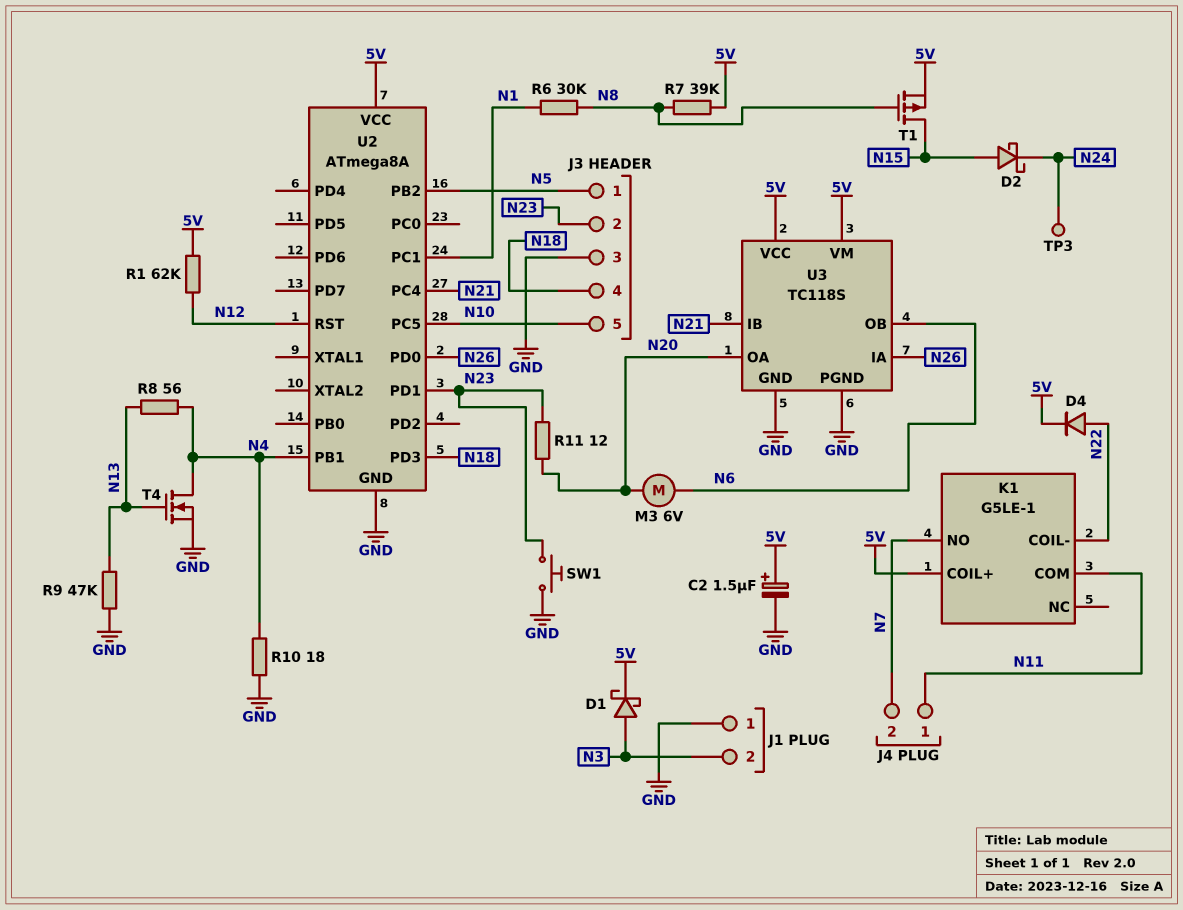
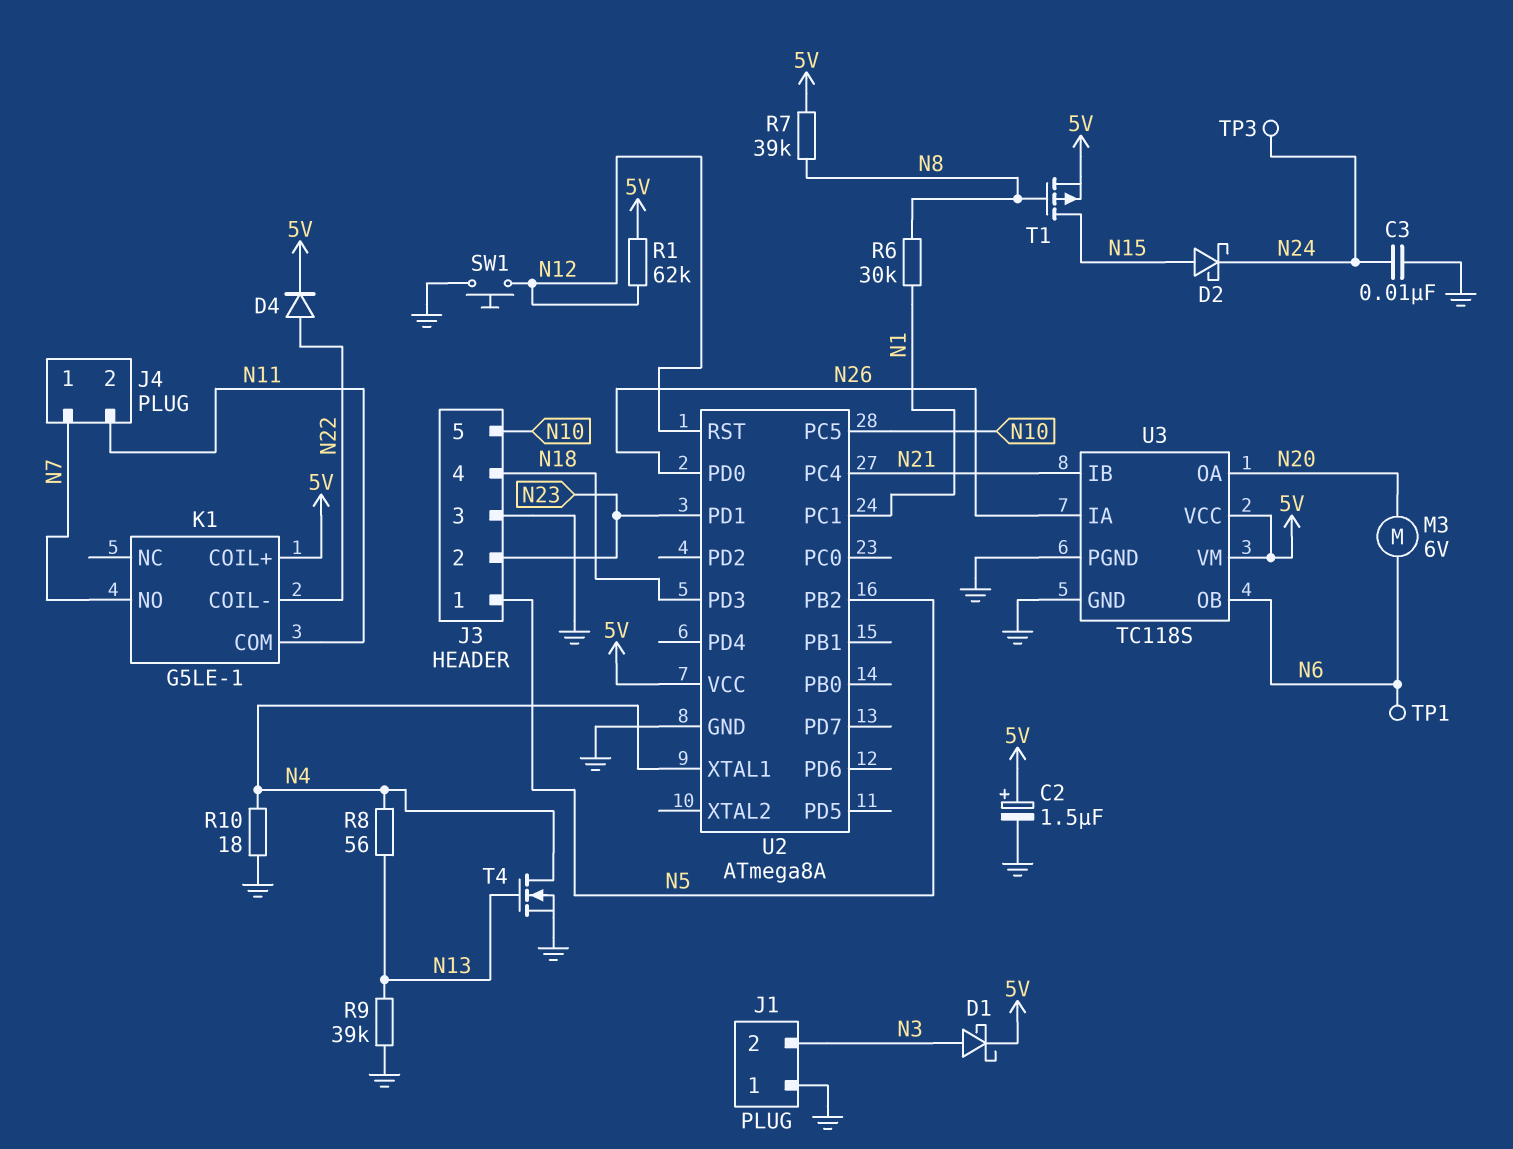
C3: none -> 10nF (GND, N24)
J4 pin 1: N11 -> N7
J4 pin 2: N7 -> N11
R9: 47k (GND, N13) -> 39k (GND, N13)
R11: 12 (N20, N23) -> none
SW1: button (GND, N23) -> button (GND, N12)
TP1: none -> test point (N6)
U2 pin PB1: N4 -> none
U2 pin XTAL1: none -> N4

